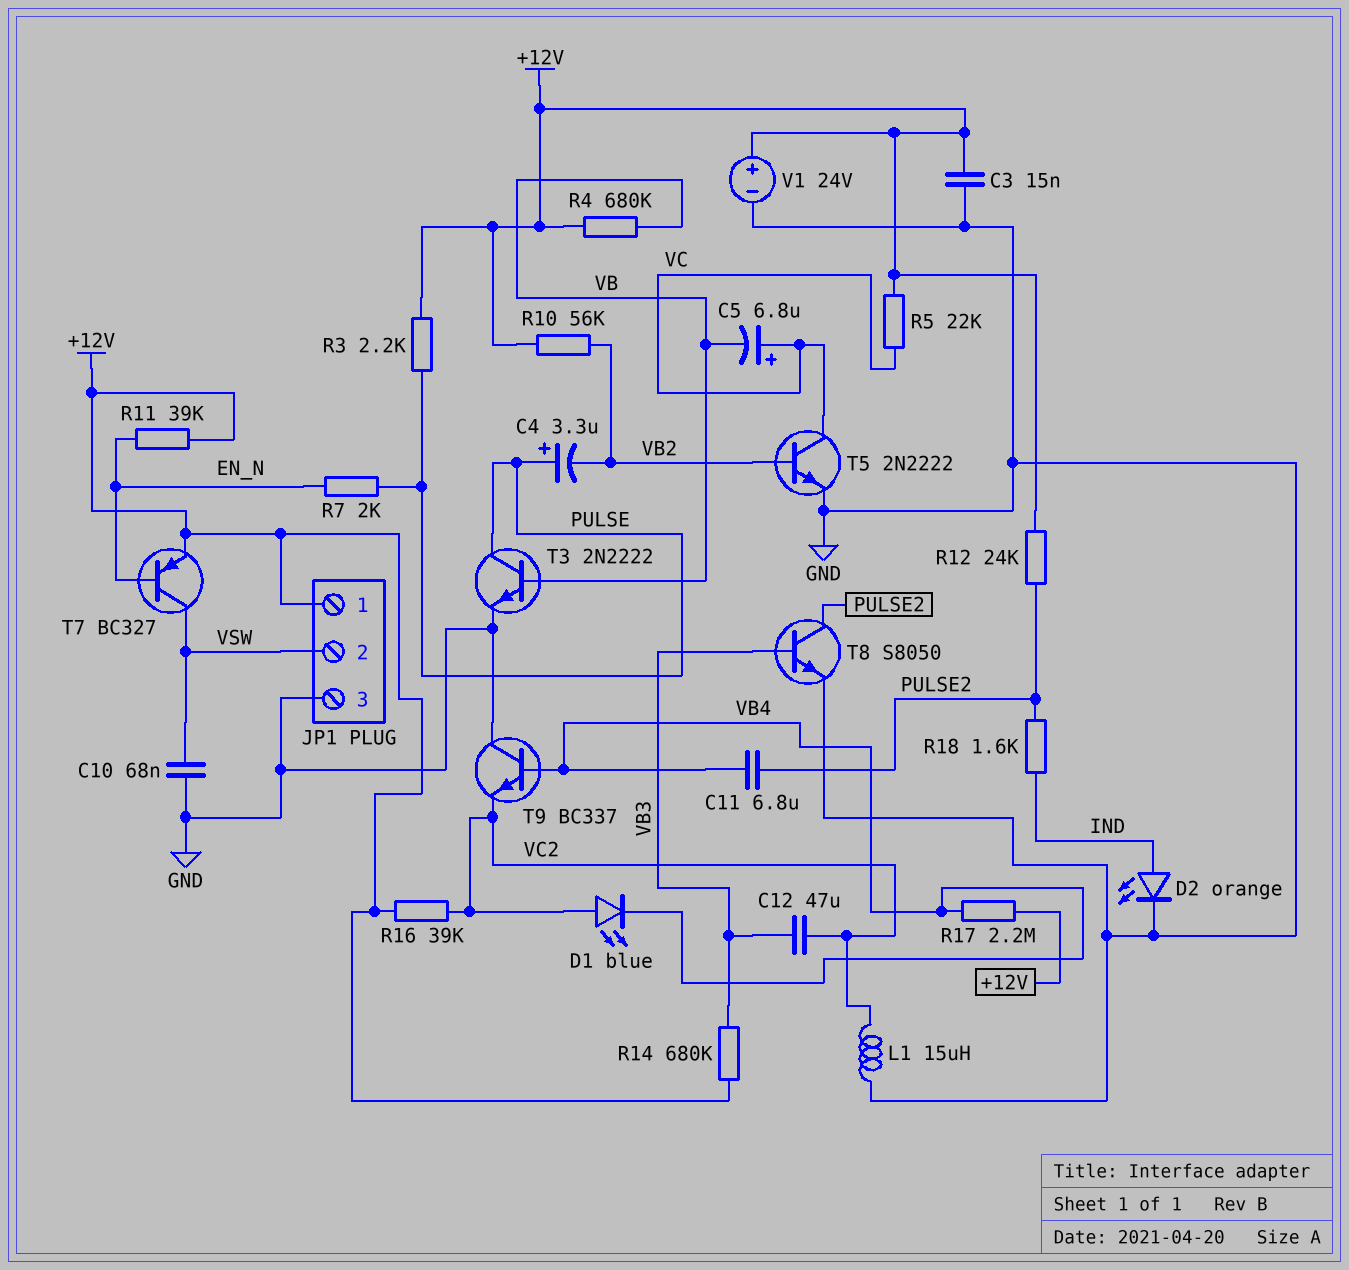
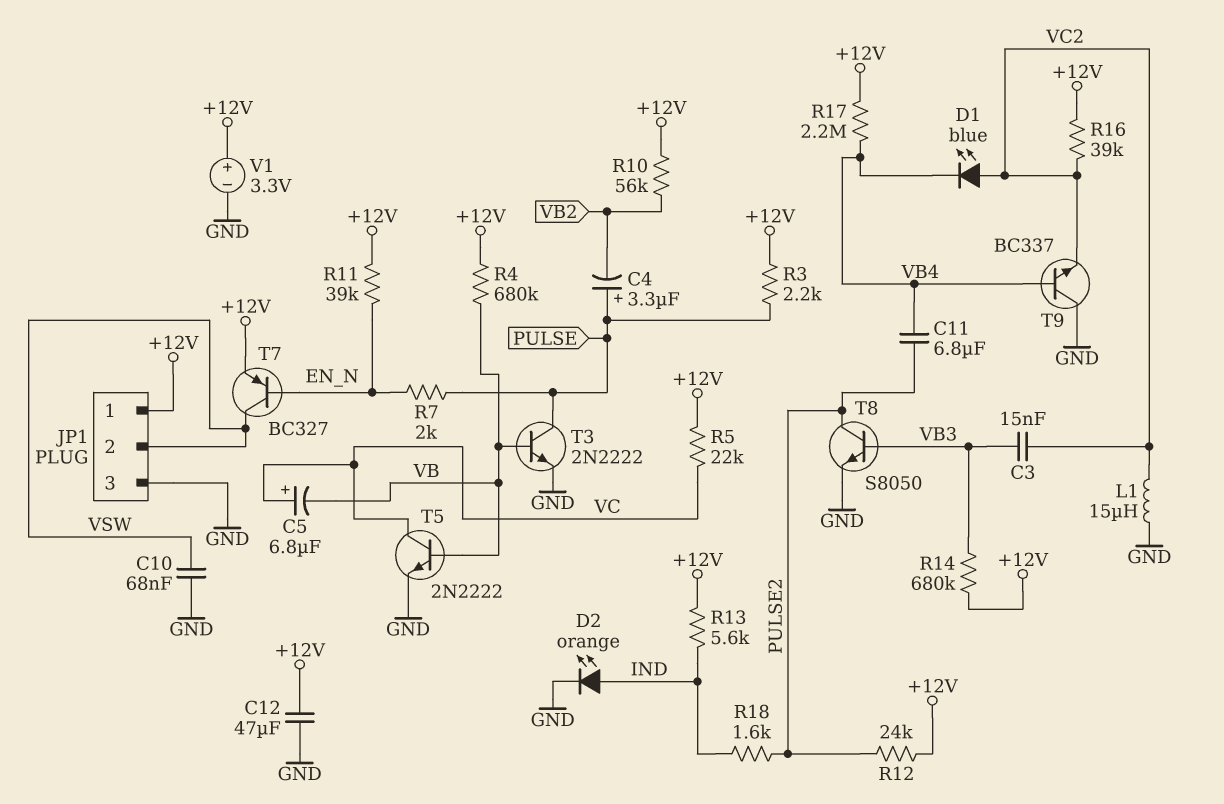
C3: 15nF (+12V, GND) -> 15nF (VB3, VC2)
C12: 47uF (VB3, VC2) -> 47uF (+12V, GND)
R13: none -> 5.6k (+12V, IND)
T5: NPN 2N2222 (B VB2, C VC, E GND) -> NPN 2N2222 (B VB, C VC, E GND)
V1: 24V (plus +12V, minus GND) -> 3.3V (plus +12V, minus GND)

